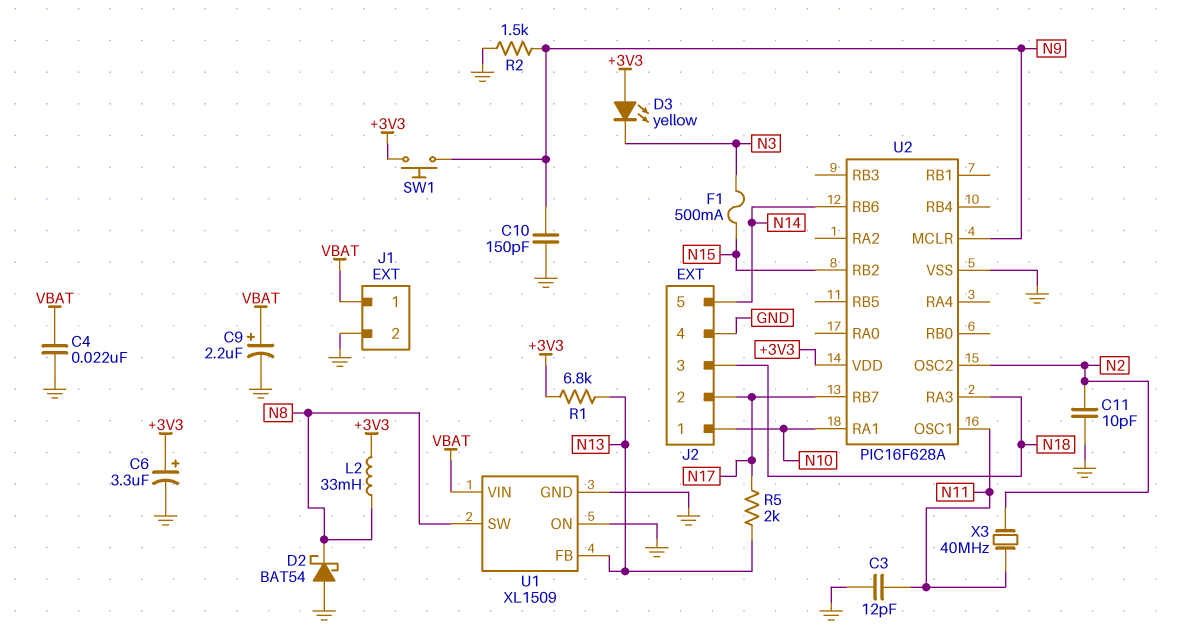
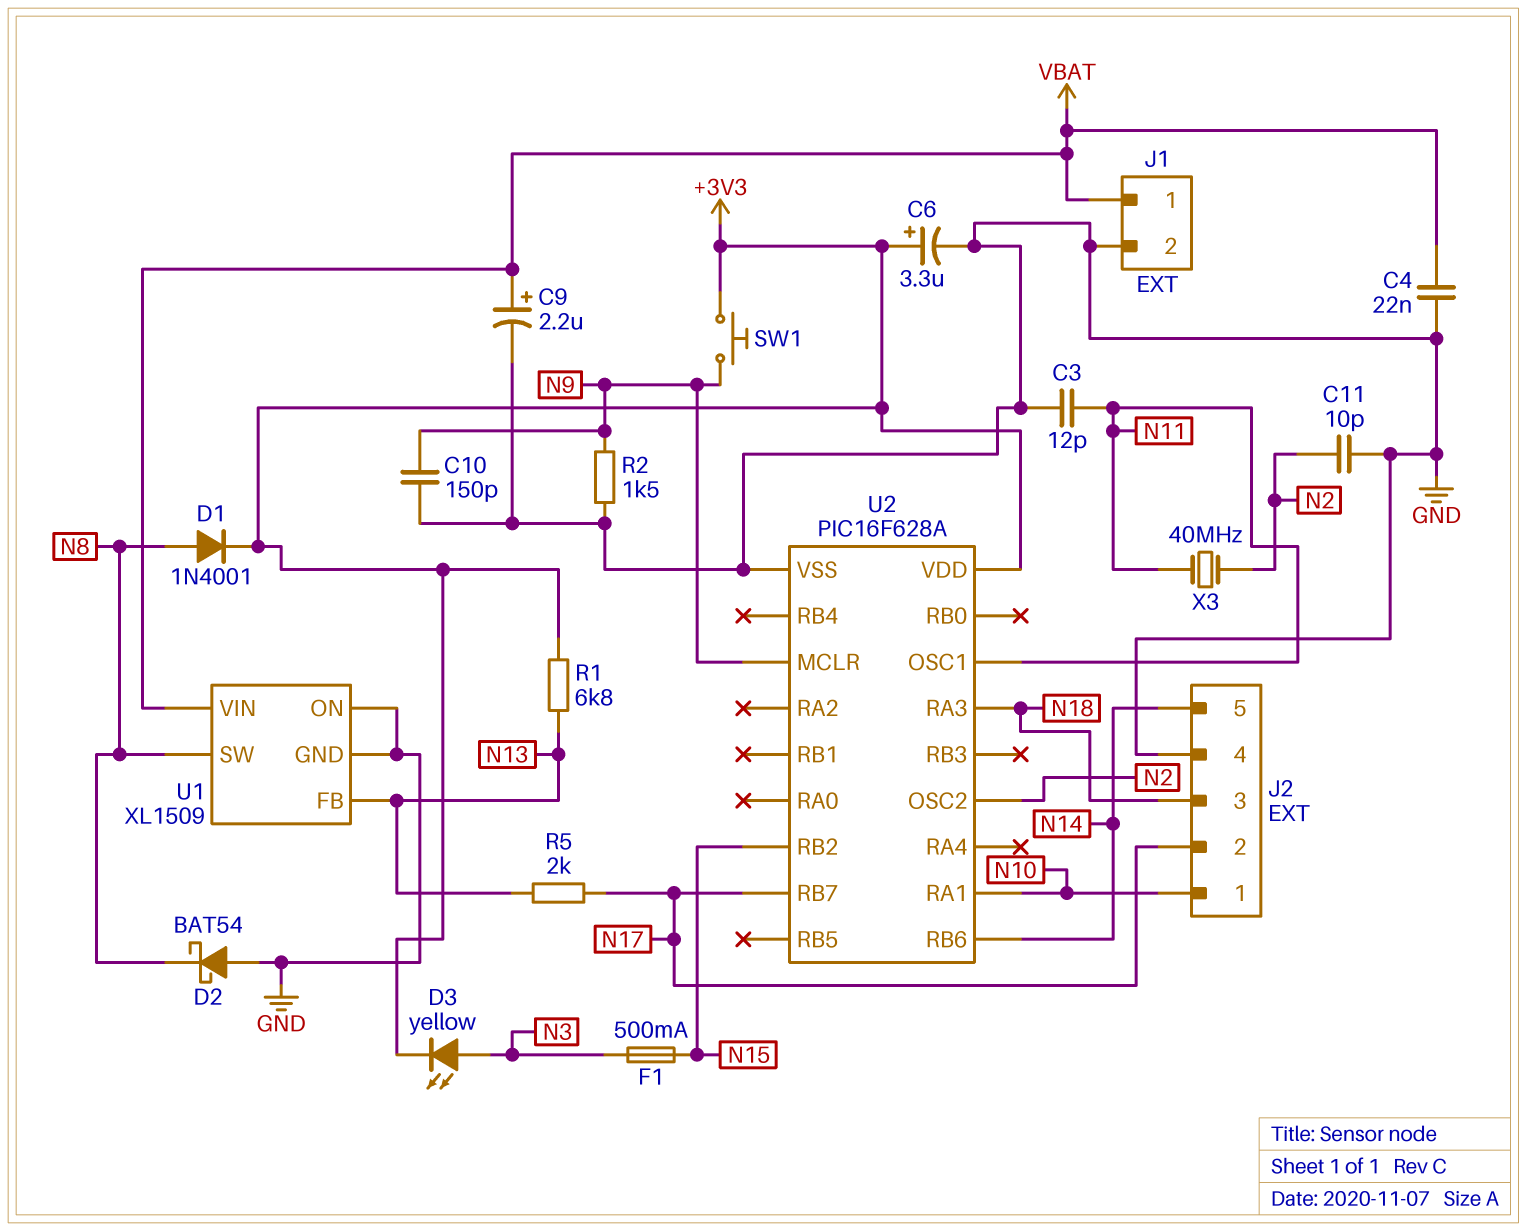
D1: none -> diode 1N4001 (A N8, K +3V3)
D3: LED yellow (A +3V3, K N3) -> LED yellow (A N3, K +3V3)
L2: 33mH (+3V3, N8) -> none

